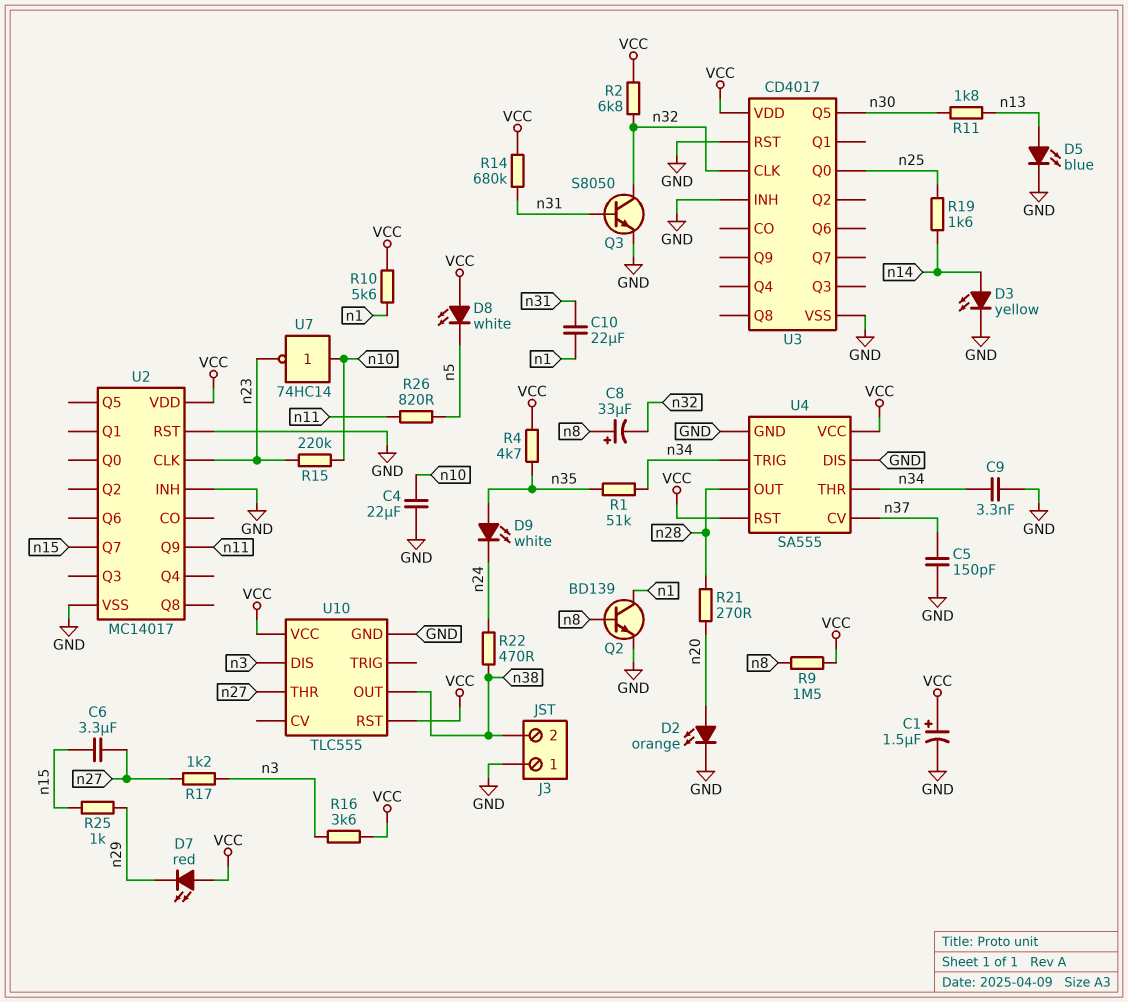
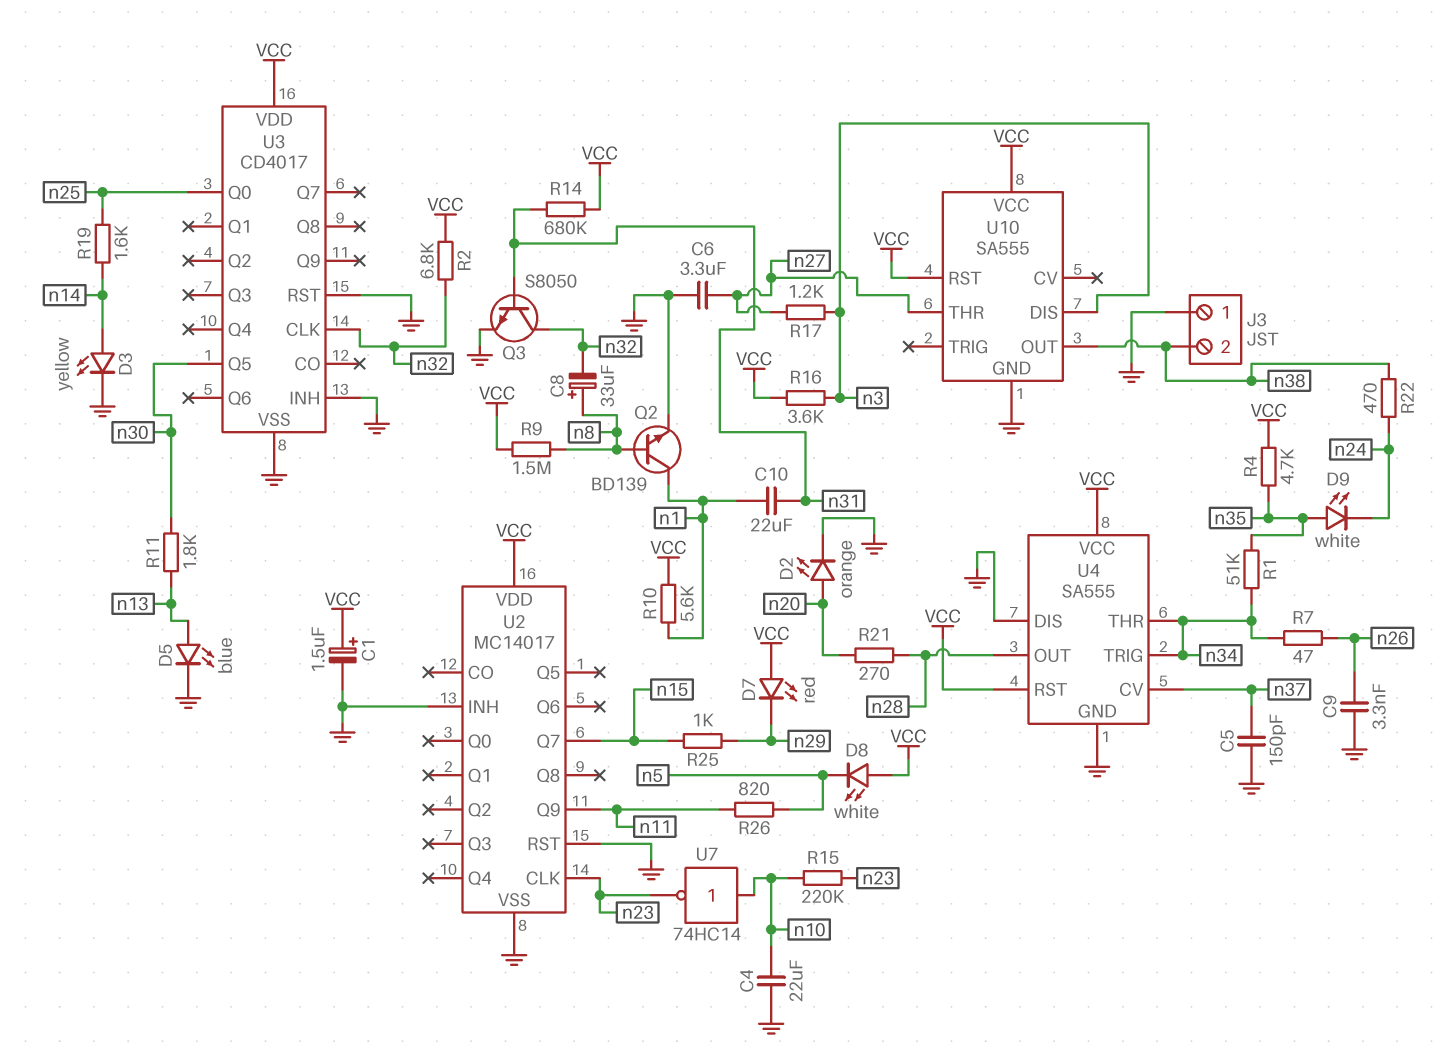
C6: 3.3uF (n15, n27) -> 3.3uF (GND, n27)
C9: 3.3nF (GND, n34) -> 3.3nF (GND, n26)
R7: none -> 47 (n26, n34)
U10: TLC555 -> SA555

